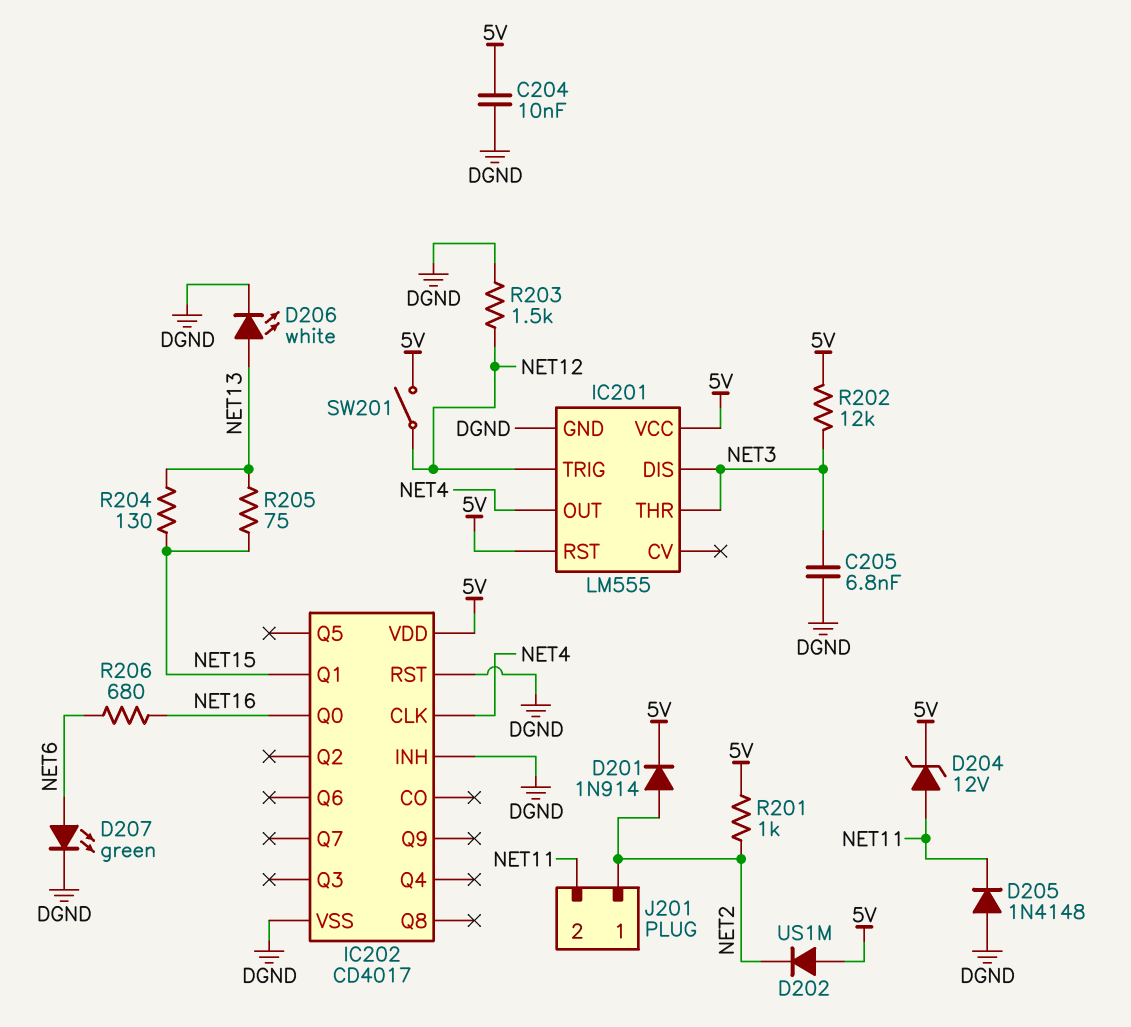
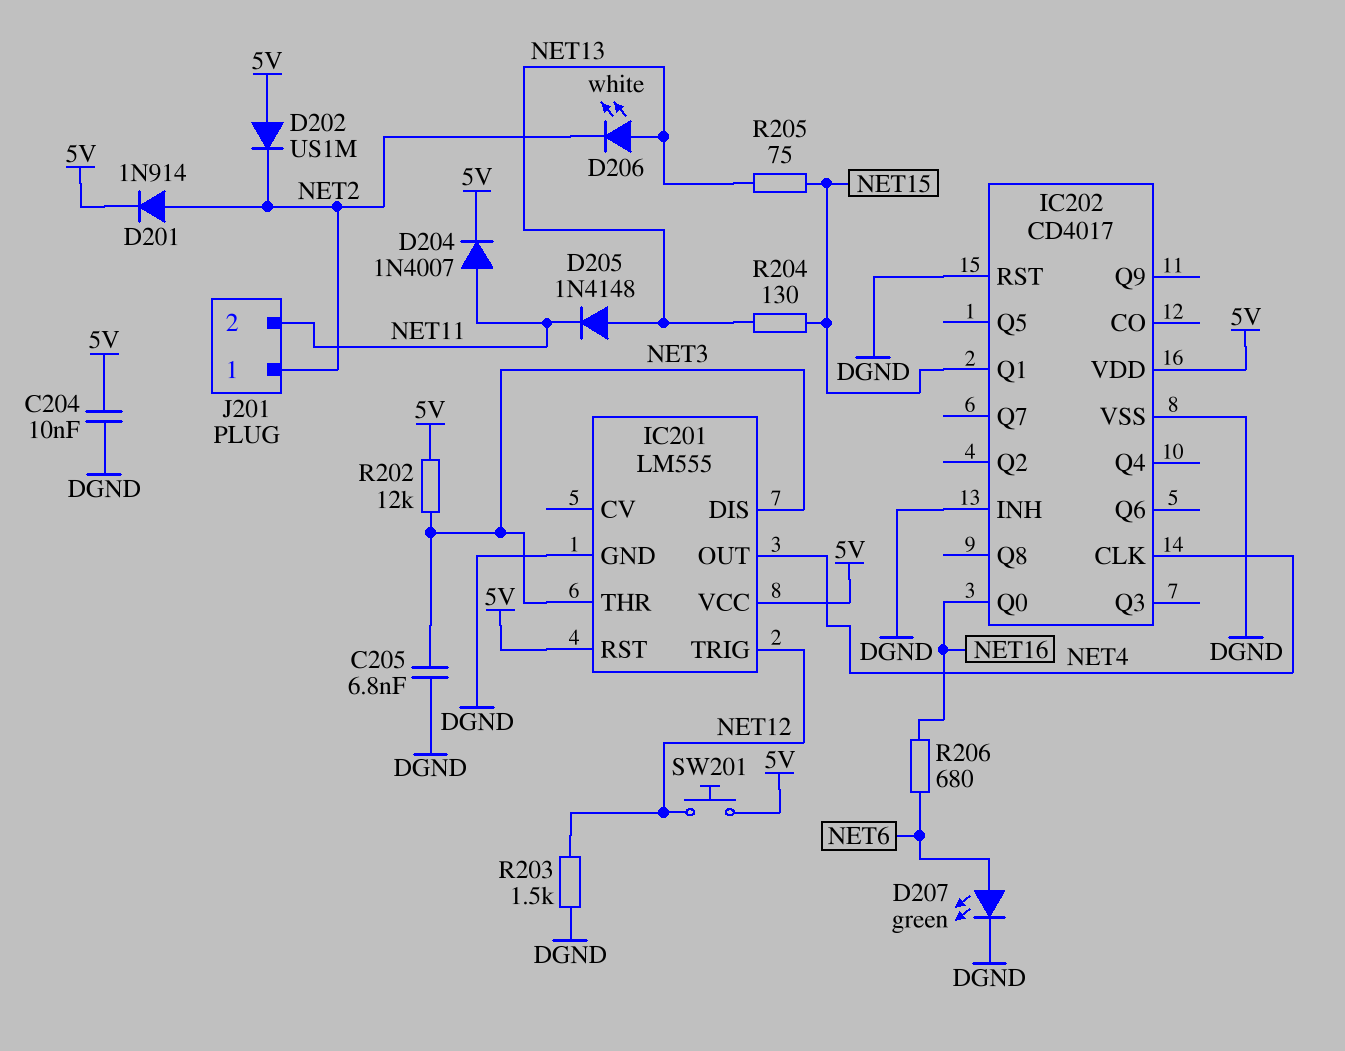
D204: zener 12V (A NET11, K 5V) -> diode 1N4007 (A NET11, K 5V)
D205: diode 1N4148 (A DGND, K NET11) -> diode 1N4148 (A NET13, K NET11)
D206: LED white (A NET13, K DGND) -> LED white (A NET13, K NET2)
R201: 1k (5V, NET2) -> none
SW201: switch (5V, NET12) -> button (5V, NET12)

